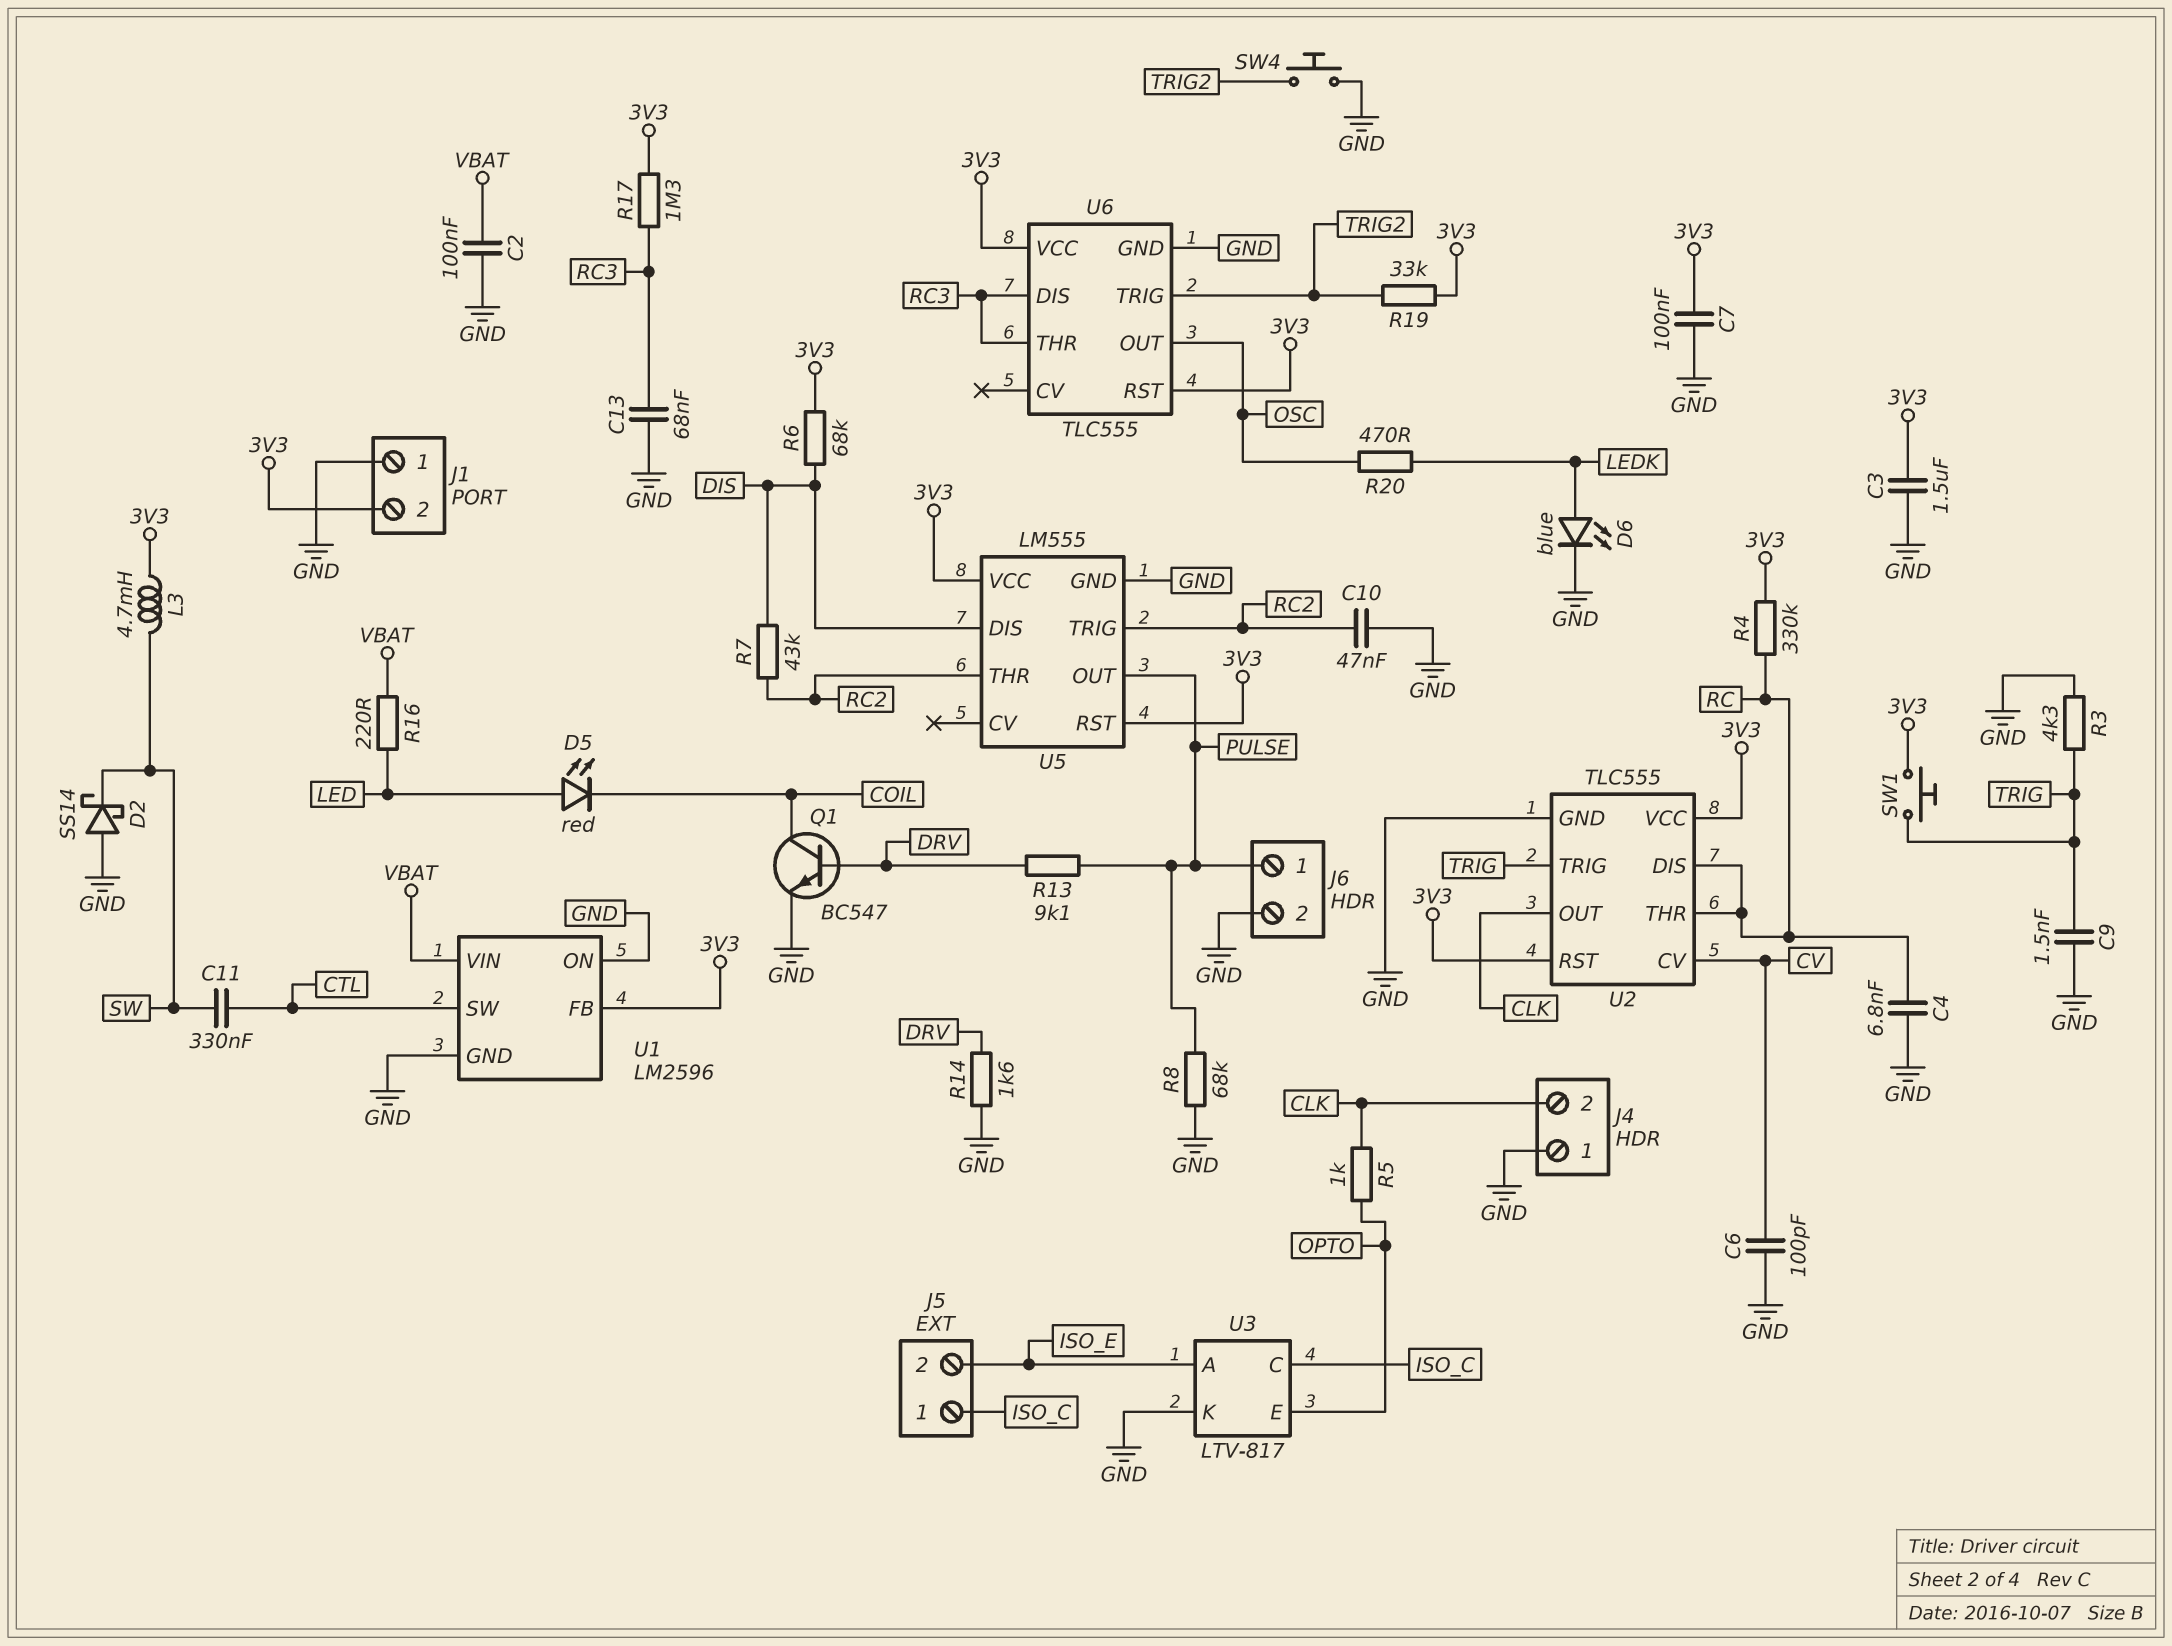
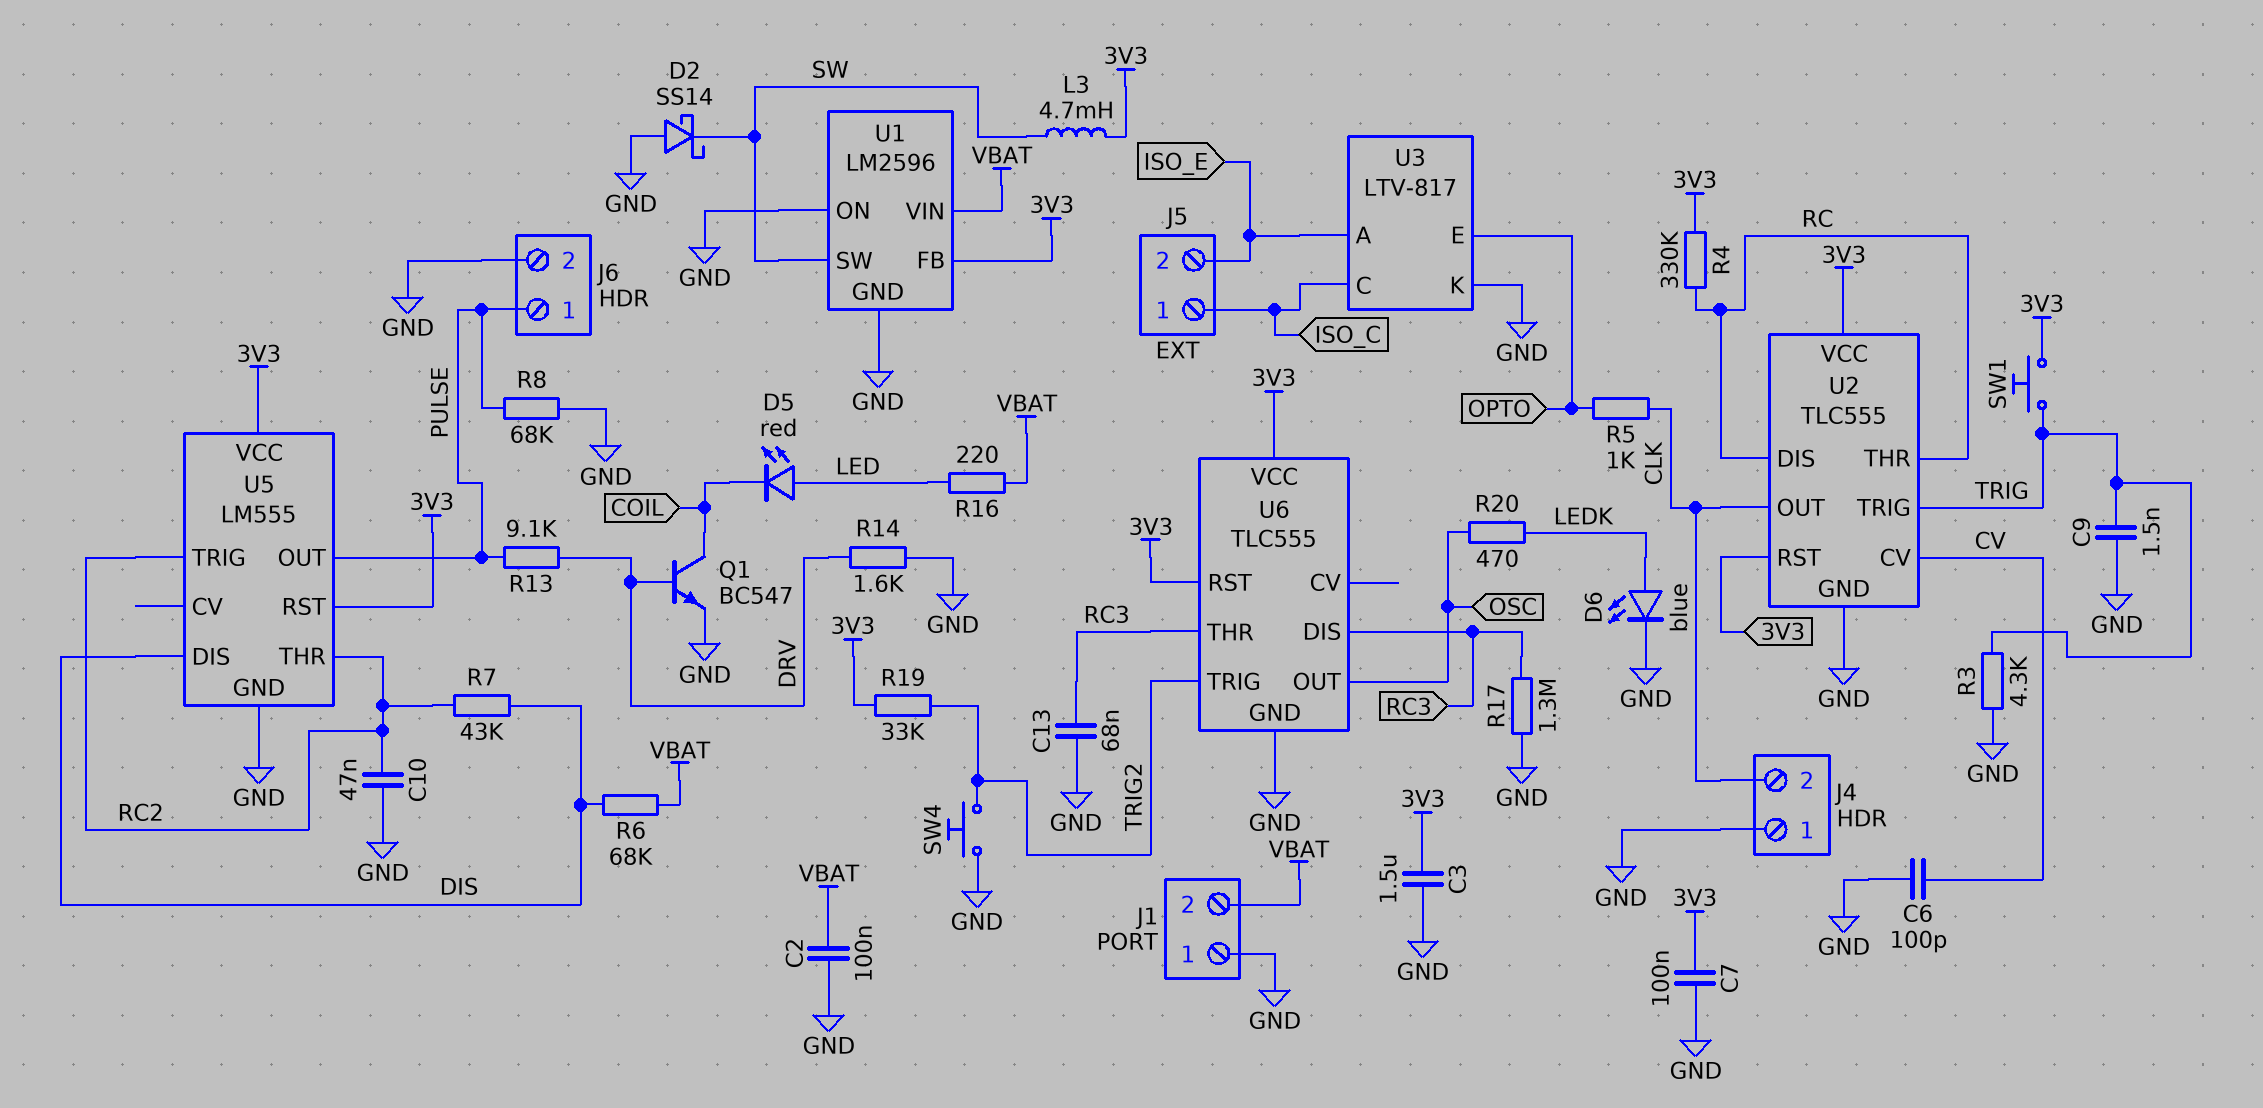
C4: 6.8nF (GND, RC) -> none
C11: 330nF (CTL, SW) -> none
J1 pin 2: 3V3 -> VBAT
R6: 68k (3V3, DIS) -> 68k (DIS, VBAT)
R17: 1.3M (3V3, RC3) -> 1.3M (GND, RC3)
U1 pin SW: CTL -> SW

